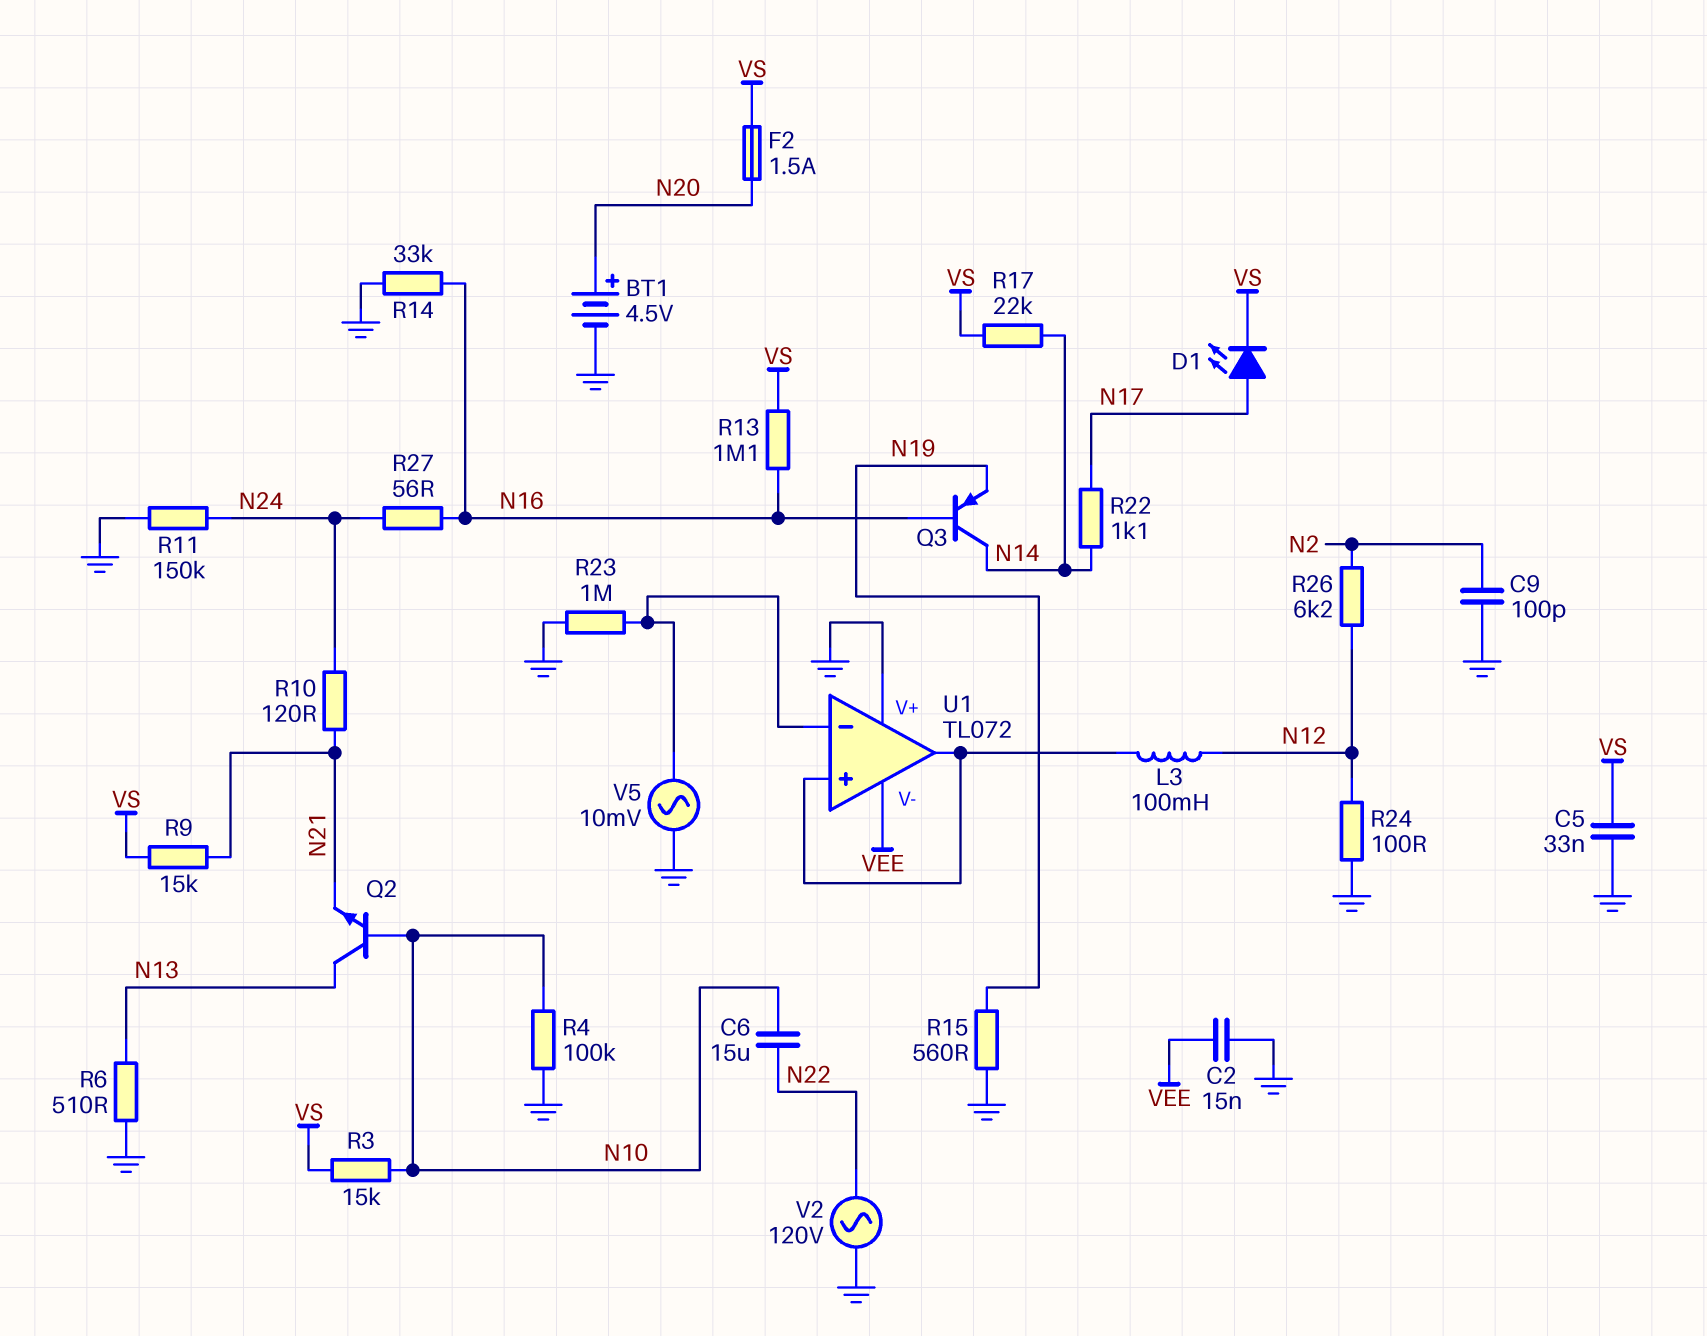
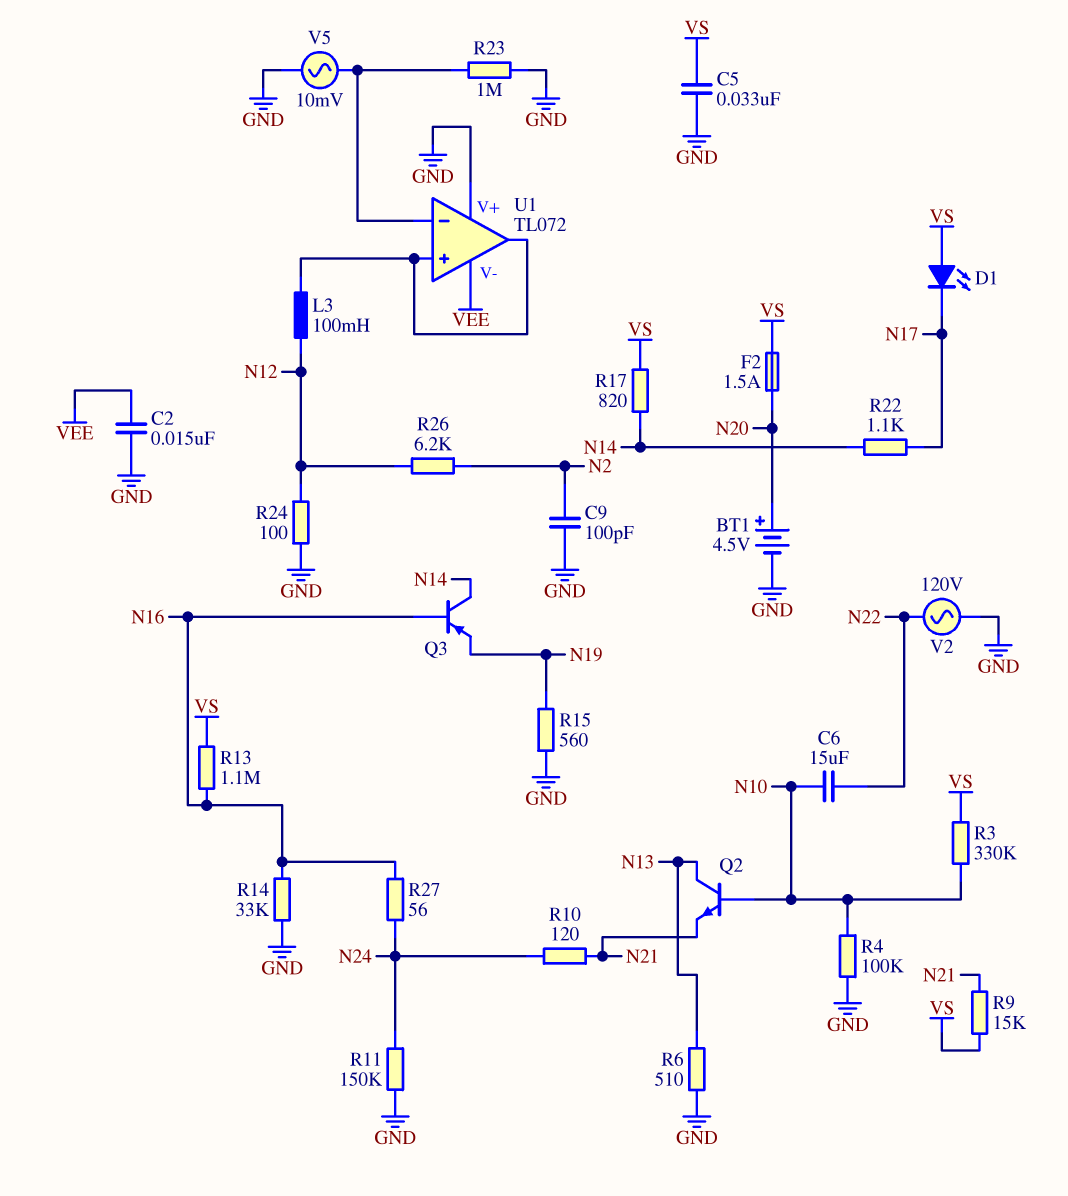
D1: LED (A N17, K VS) -> LED (A VS, K N17)
R3: 15k (N10, VS) -> 330k (N10, VS)
R17: 22k (N14, VS) -> 820 (N14, VS)

